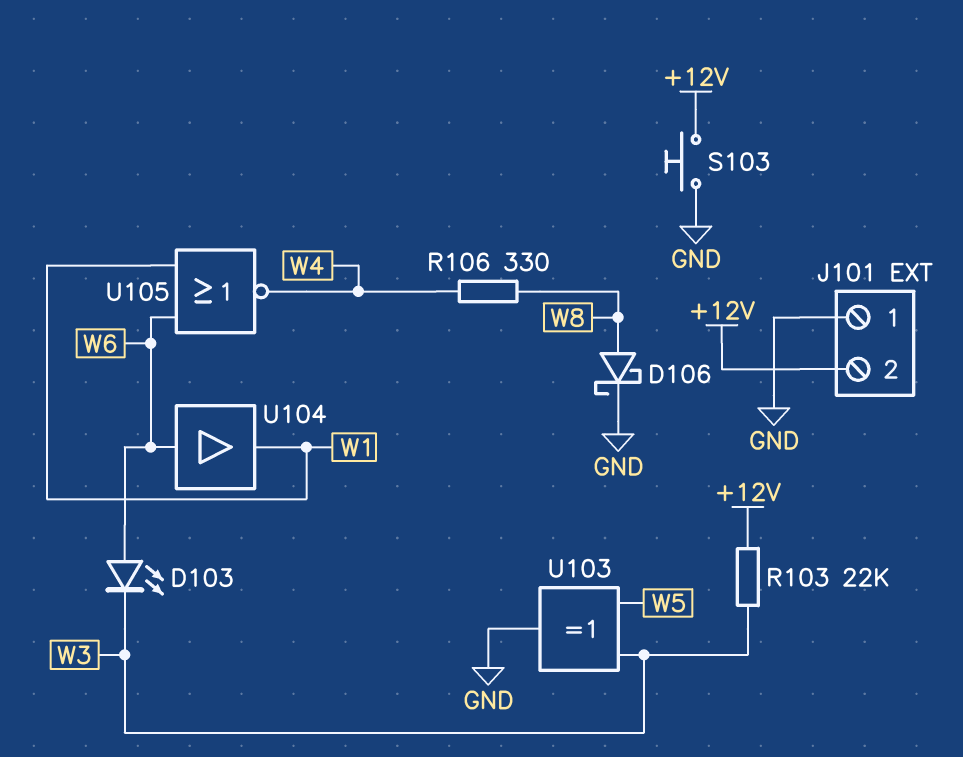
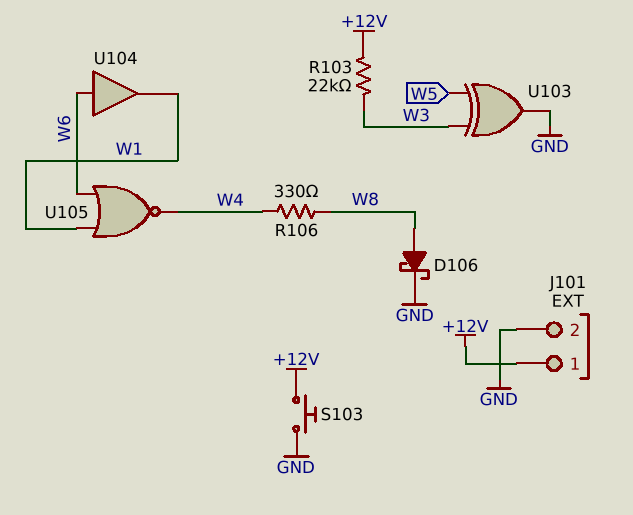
D103: LED (A W6, K W3) -> none
J101 pin 1: GND -> +12V
J101 pin 2: +12V -> GND

